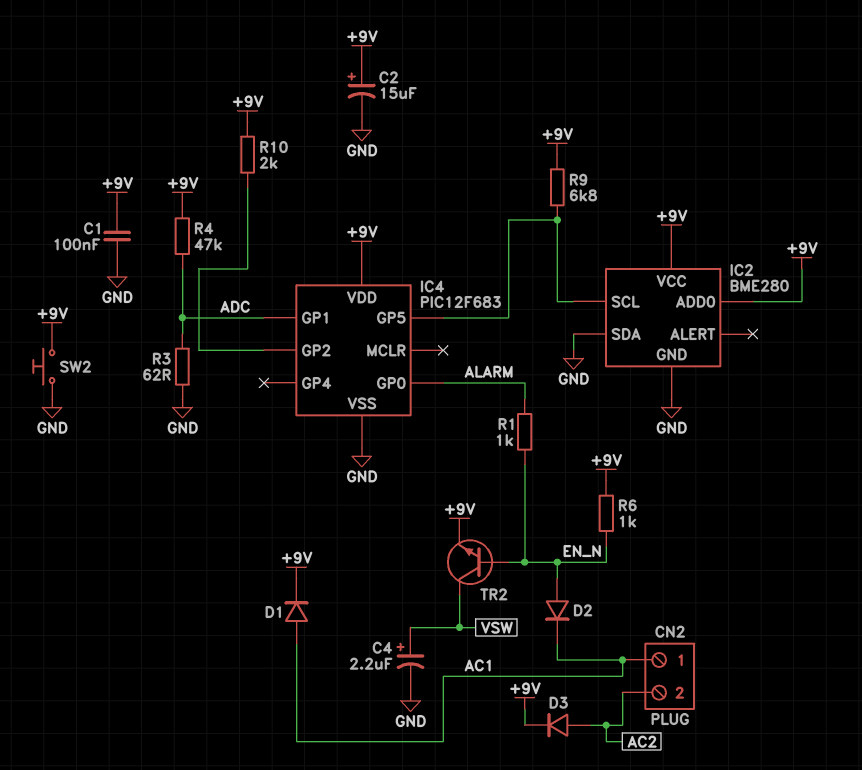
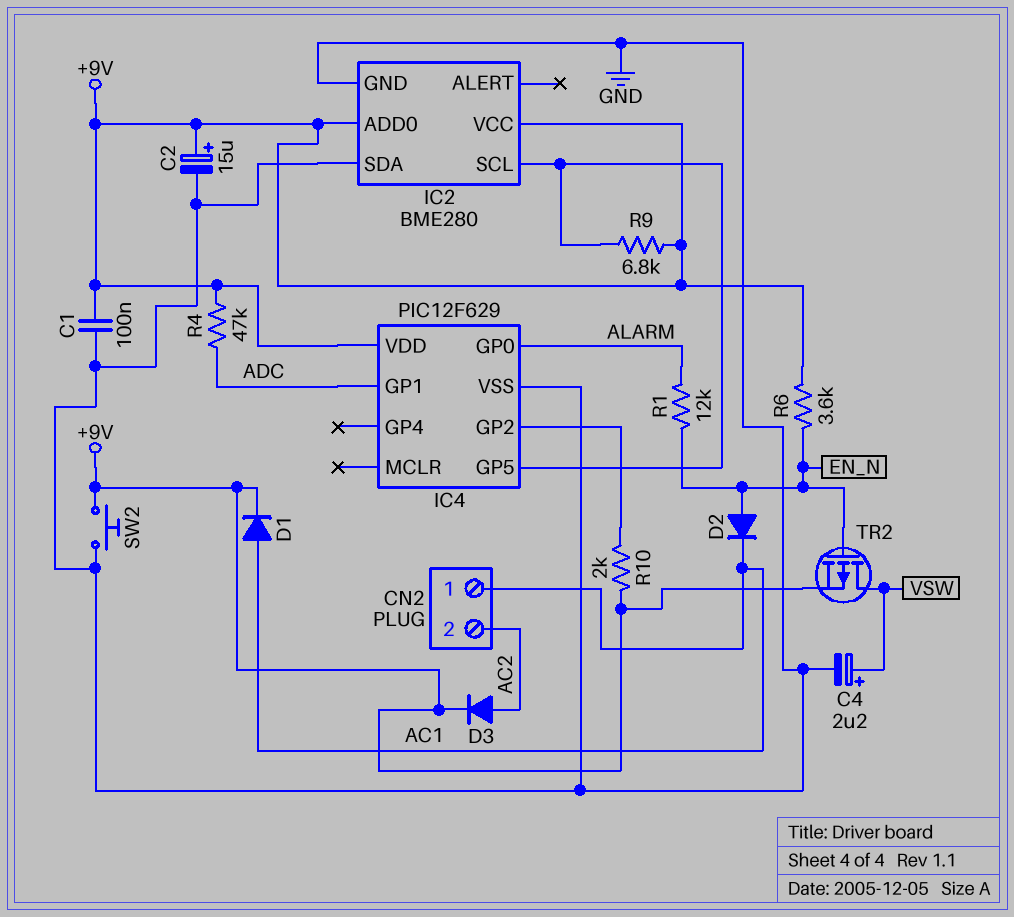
IC4: PIC12F683 -> PIC12F629
R1: 1k (ALARM, EN_N) -> 12k (ALARM, EN_N)
R3: 62 (ADC, GND) -> none
R6: 1k (+9V, EN_N) -> 3.6k (+9V, EN_N)
TR2: NPN (B EN_N, C VSW, E +9V) -> PMOS (G EN_N, D VSW, S +9V)

